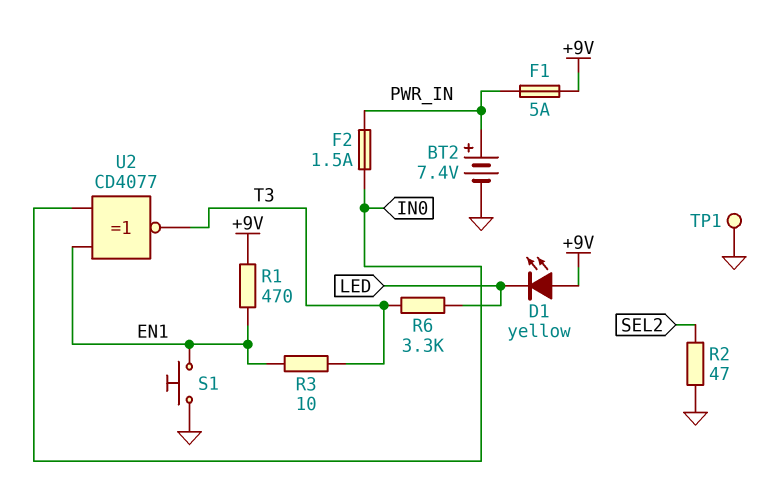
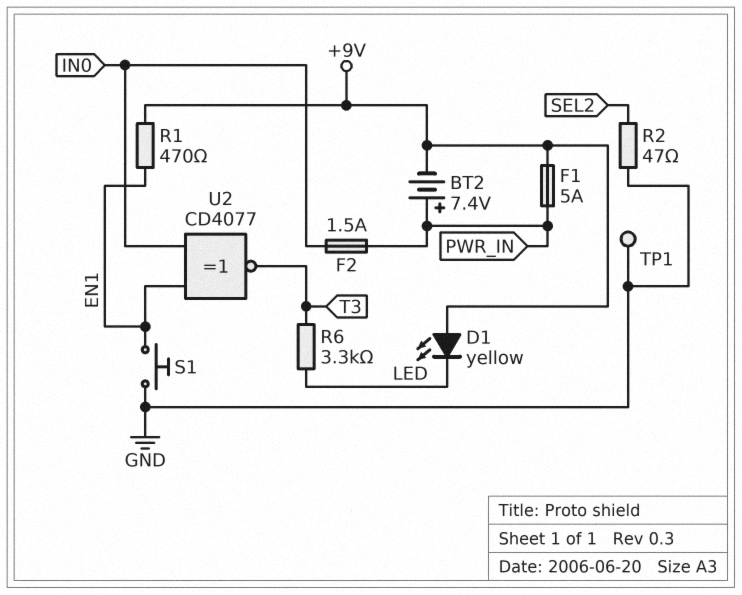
BT2: 7.4V (plus PWR_IN, minus GND) -> 7.4V (plus PWR_IN, minus +9V)
R3: 10 (EN1, T3) -> none

